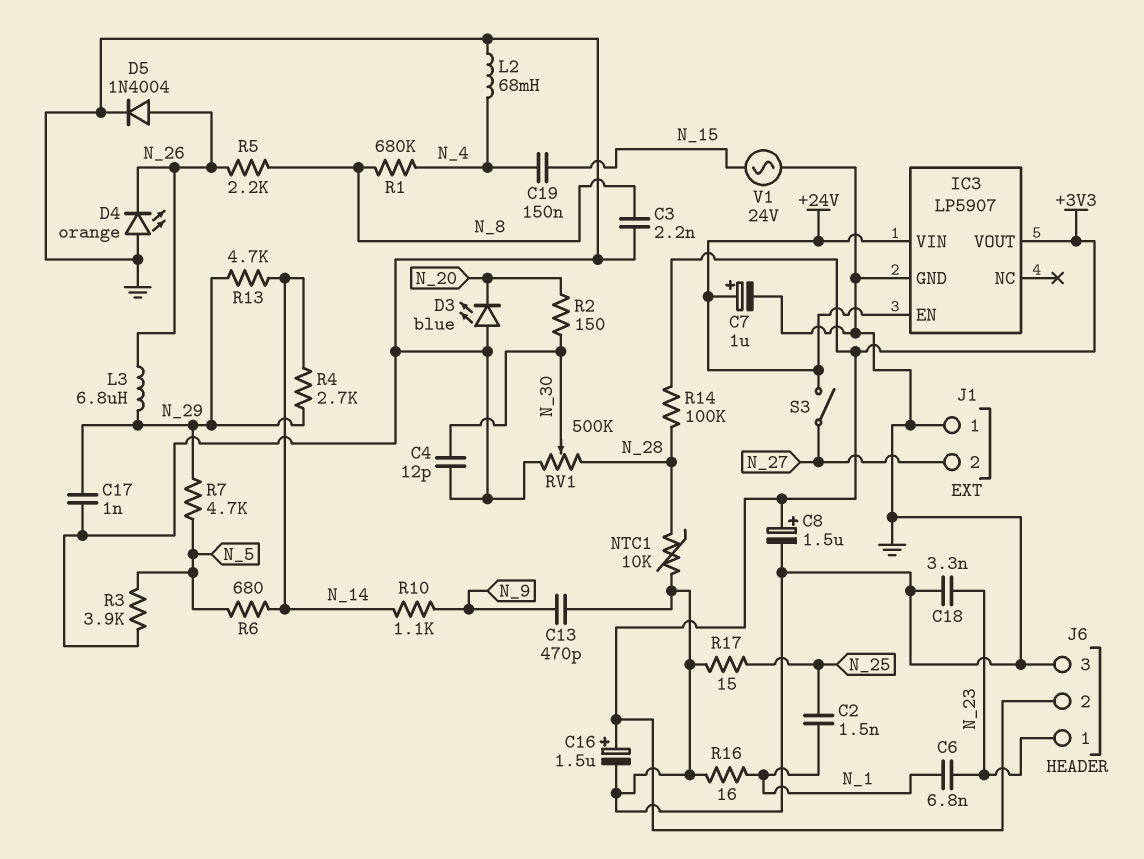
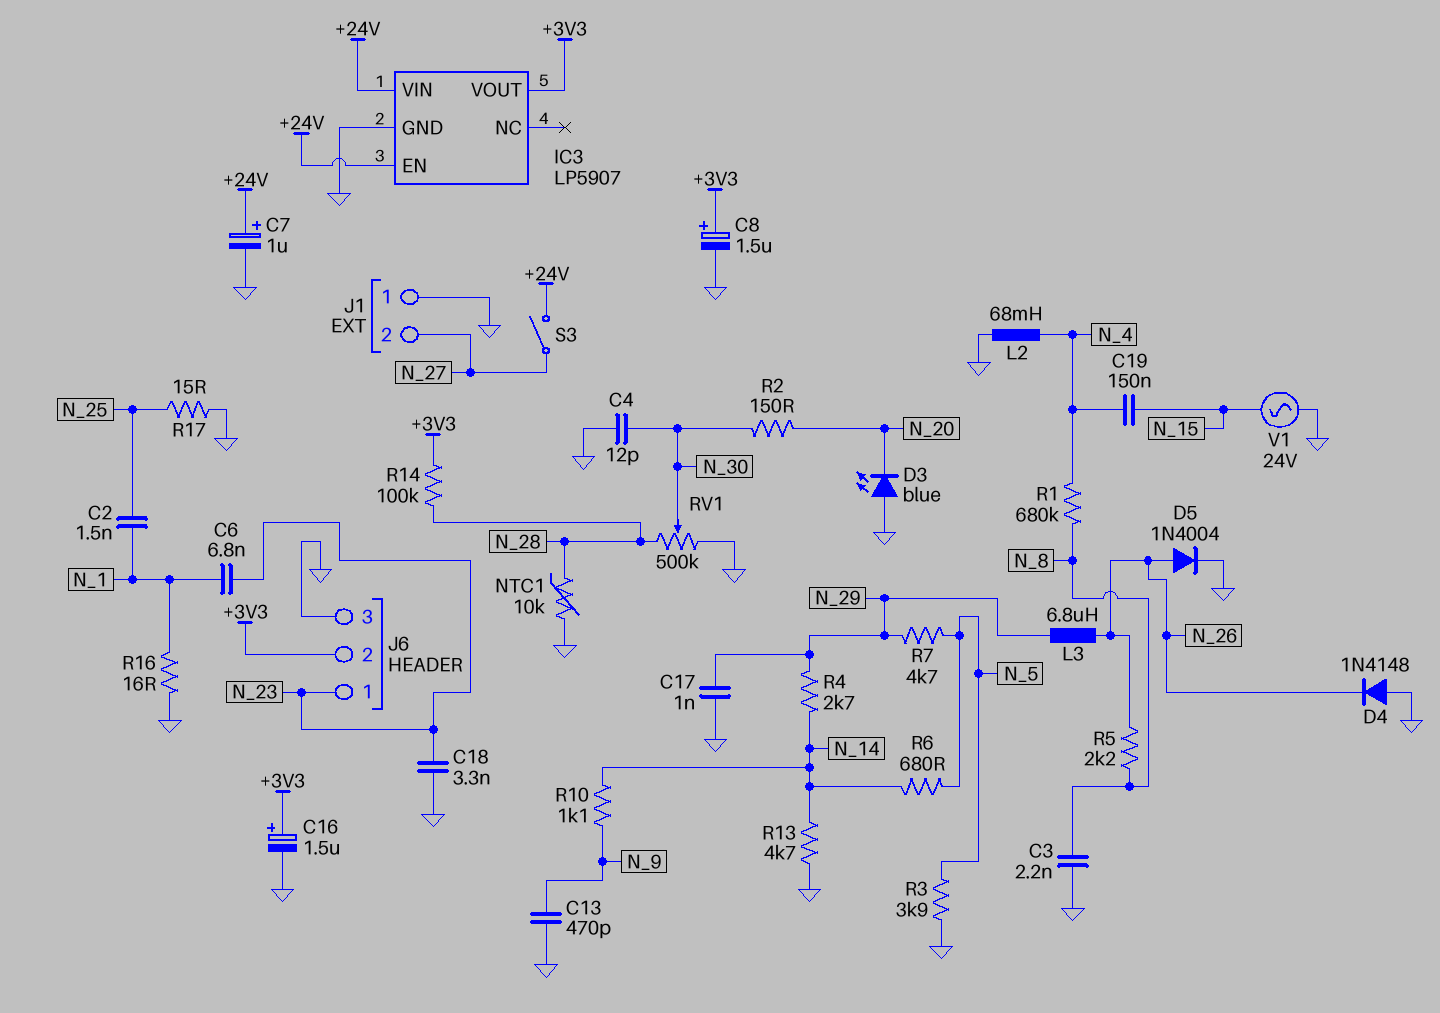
D4: LED orange (A GND, K N_26) -> diode 1N4148 (A GND, K N_26)
R13: 4.7k (N_14, N_29) -> 4.7k (GND, N_14)

